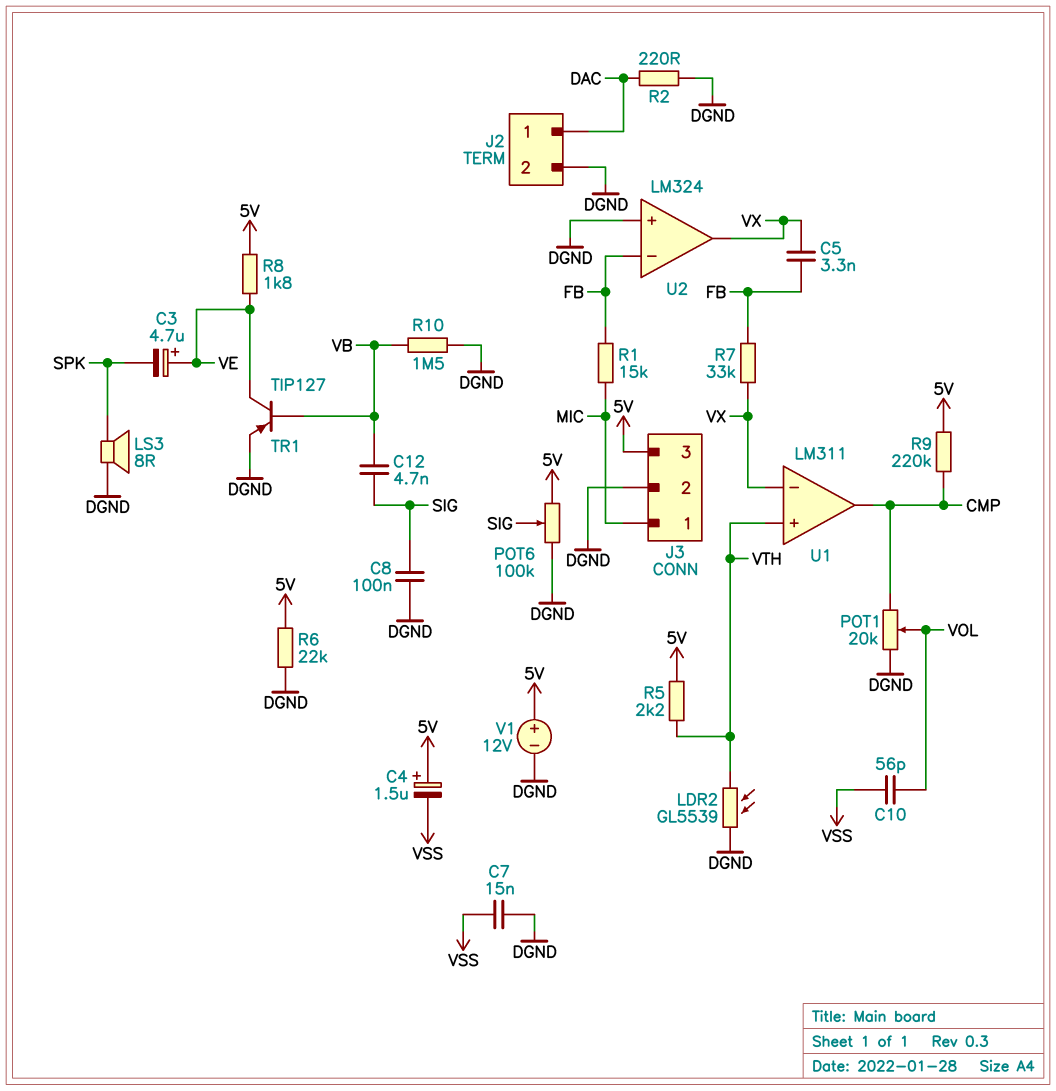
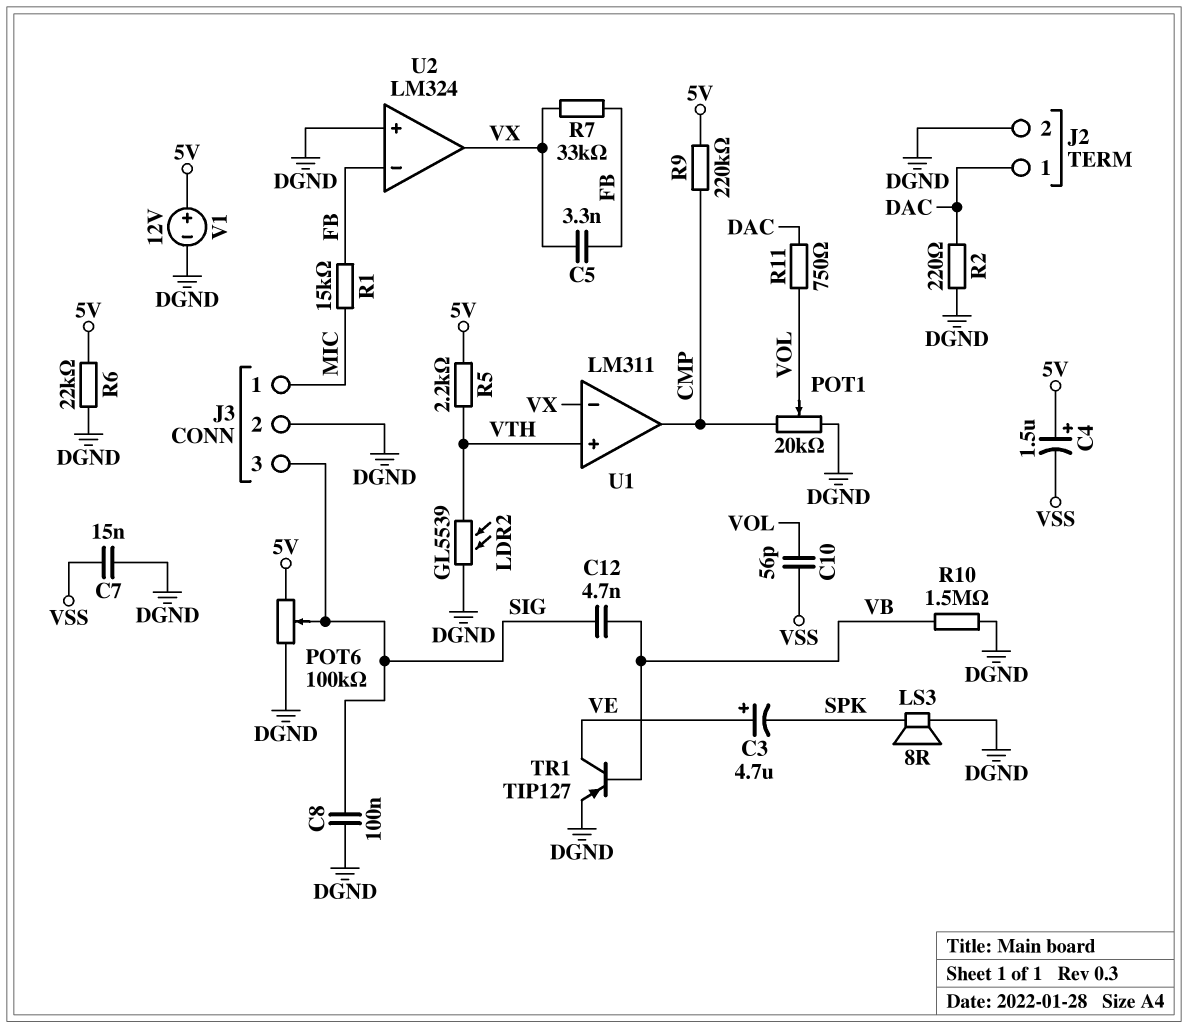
J3 pin 3: 5V -> SIG
R8: 1.8k (5V, VE) -> none
R11: none -> 750 (DAC, VOL)

